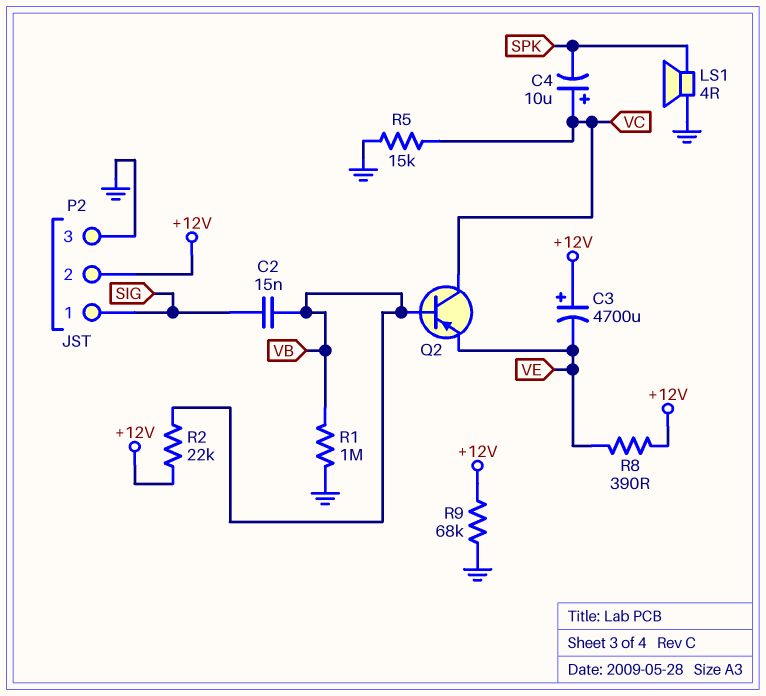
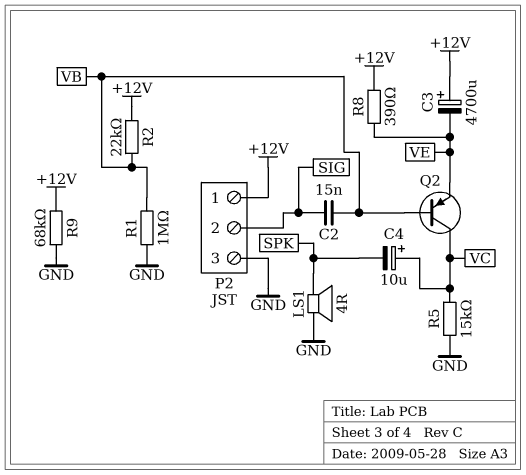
P2 pin 1: SIG -> +12V
P2 pin 2: +12V -> SIG

